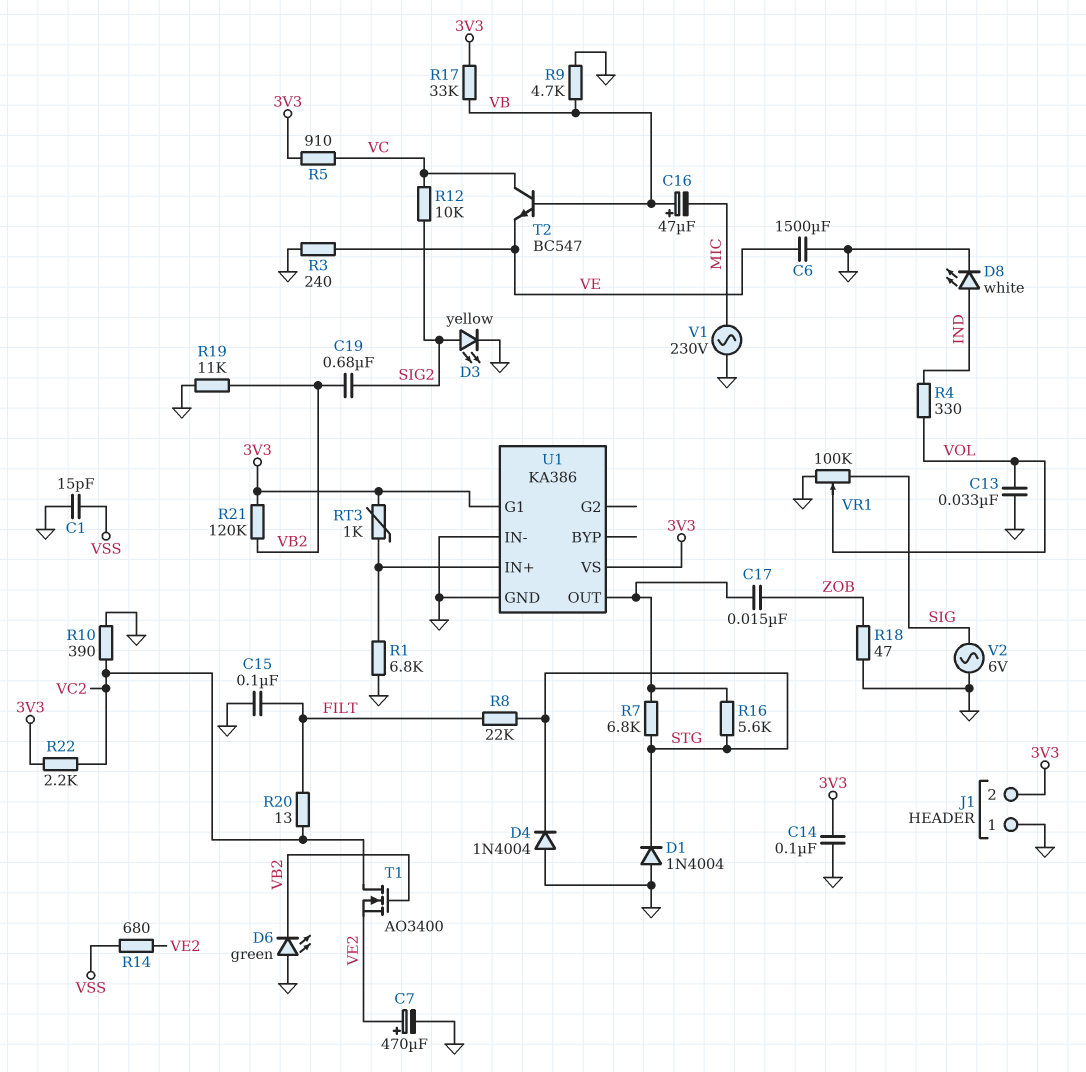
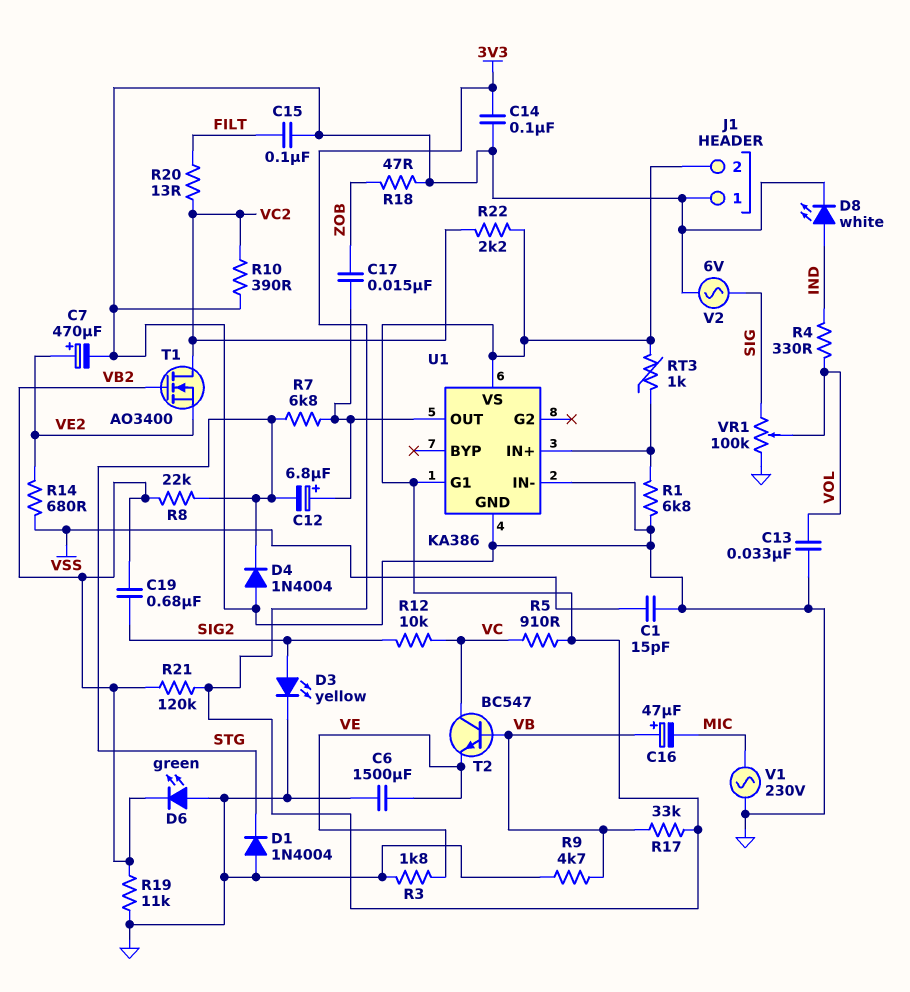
C12: none -> 6.8uF (plus U1/OUT, minus STG)
R3: 240 (GND, VE) -> 1.8k (GND, VE)
R8: 22k (FILT, STG) -> 22k (STG, VB2)
R16: 5.6k (STG, U1/OUT) -> none

